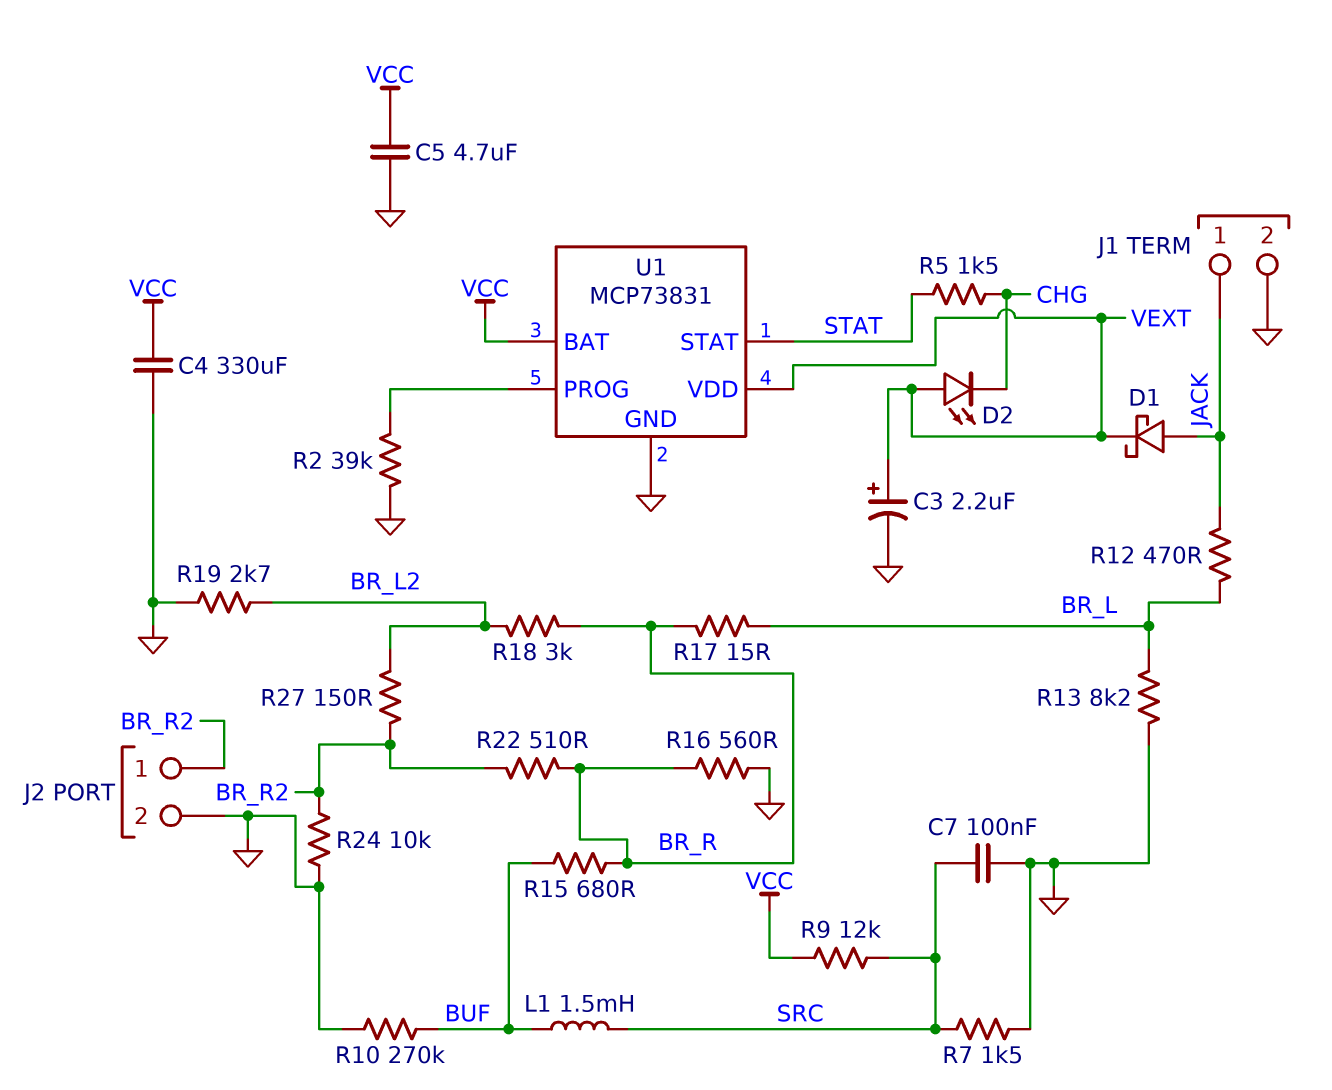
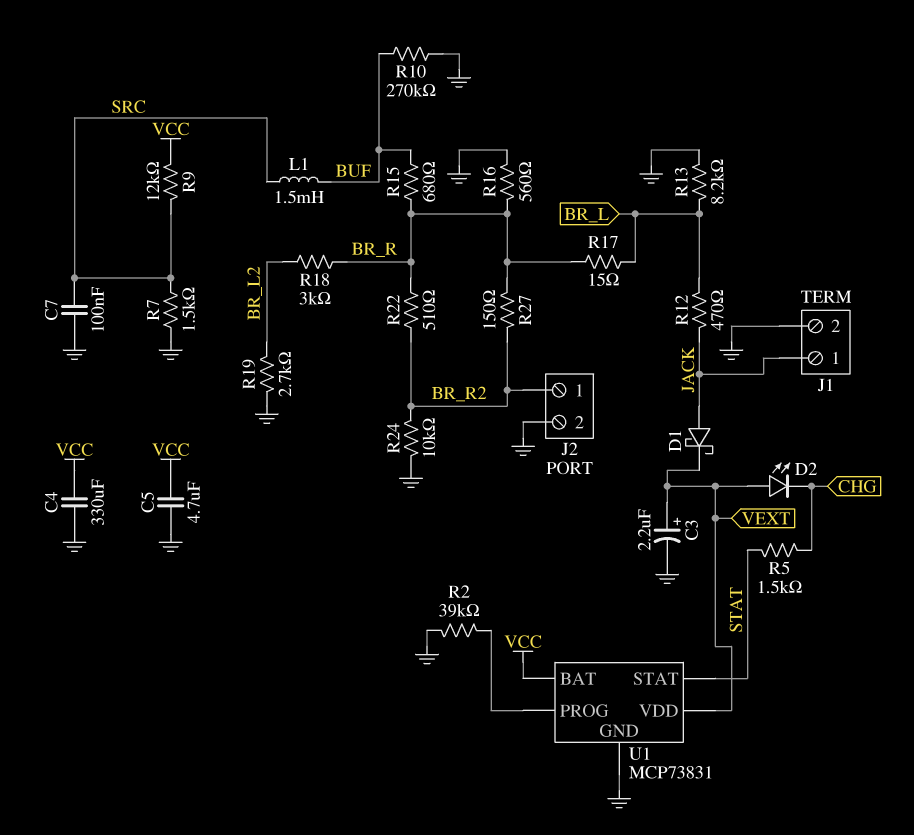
R27: 150 (BR_L2, BR_R2) -> 150 (BR_R, BR_R2)

